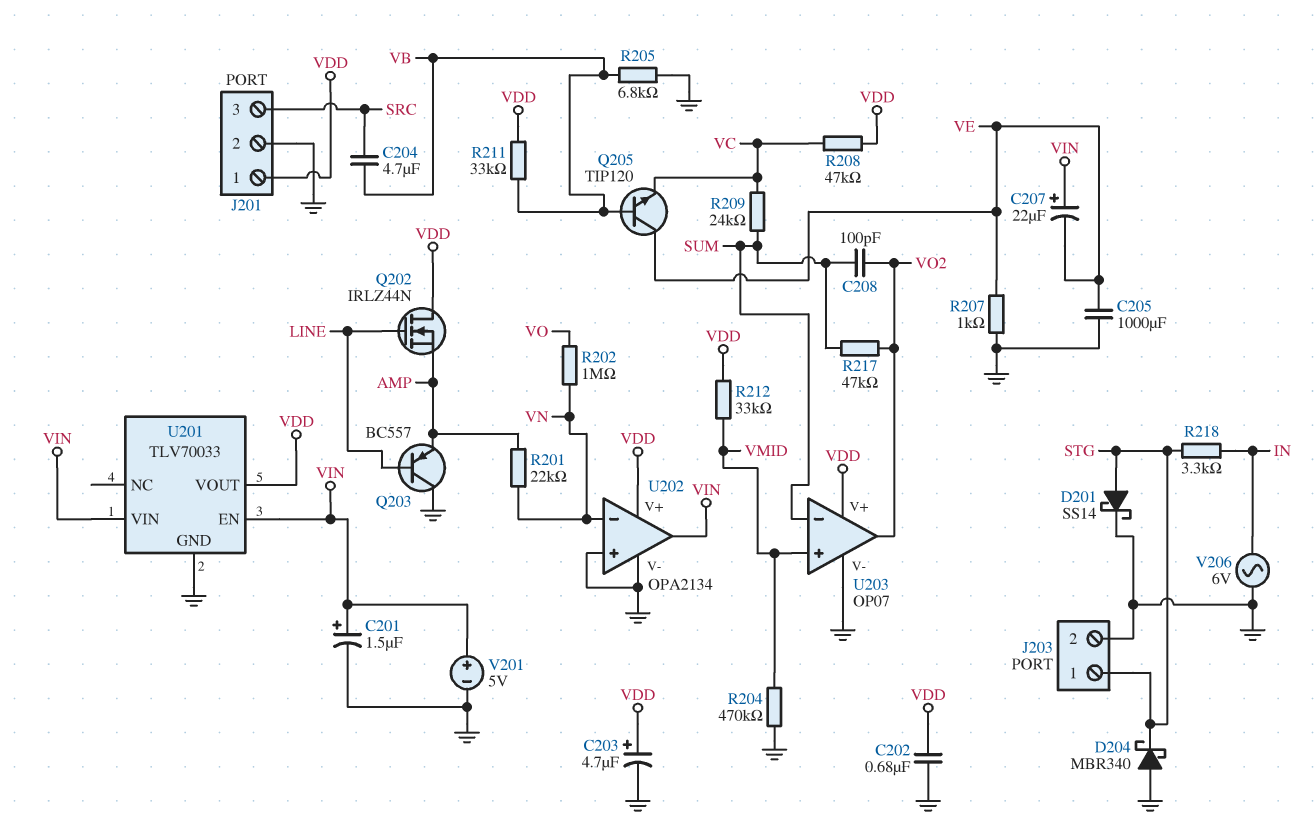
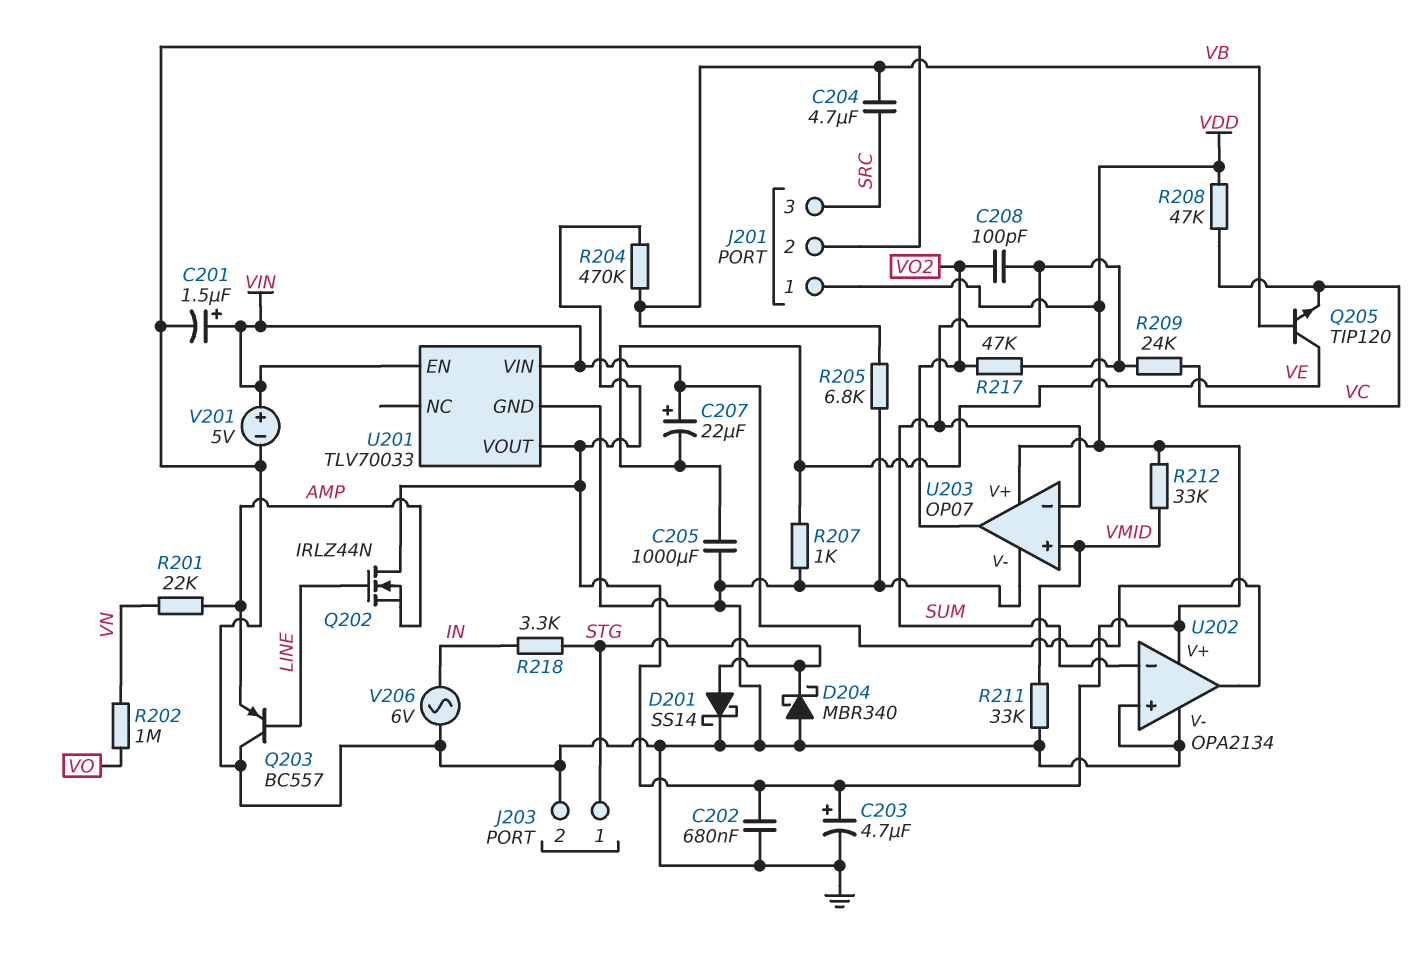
R204: 470k (GND, VMID) -> 470k (VB, VDD)
R211: 33k (VB, VDD) -> 33k (GND, VMID)
U202 pin in-: VN -> SUM

